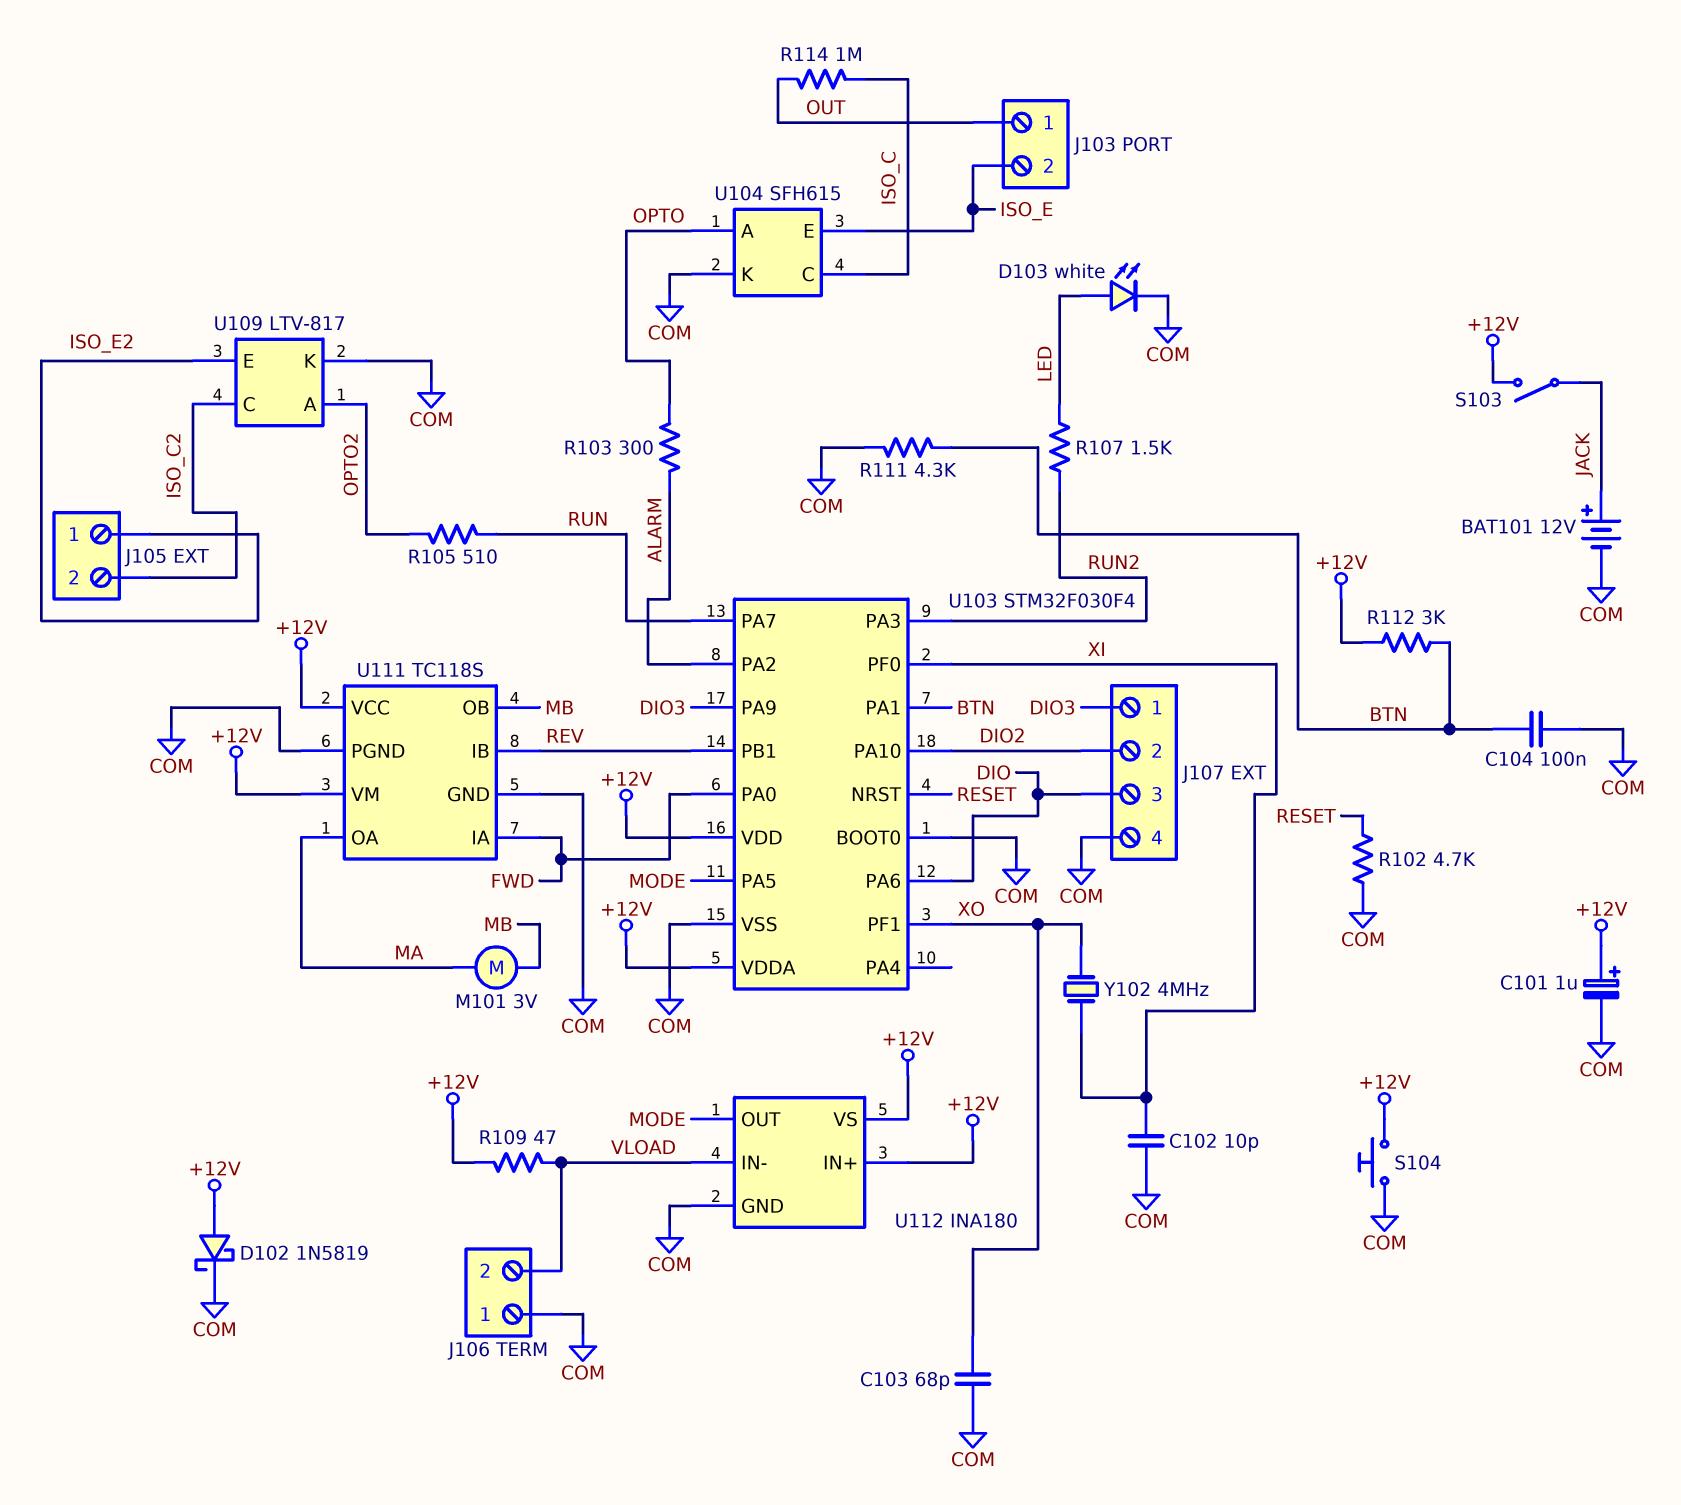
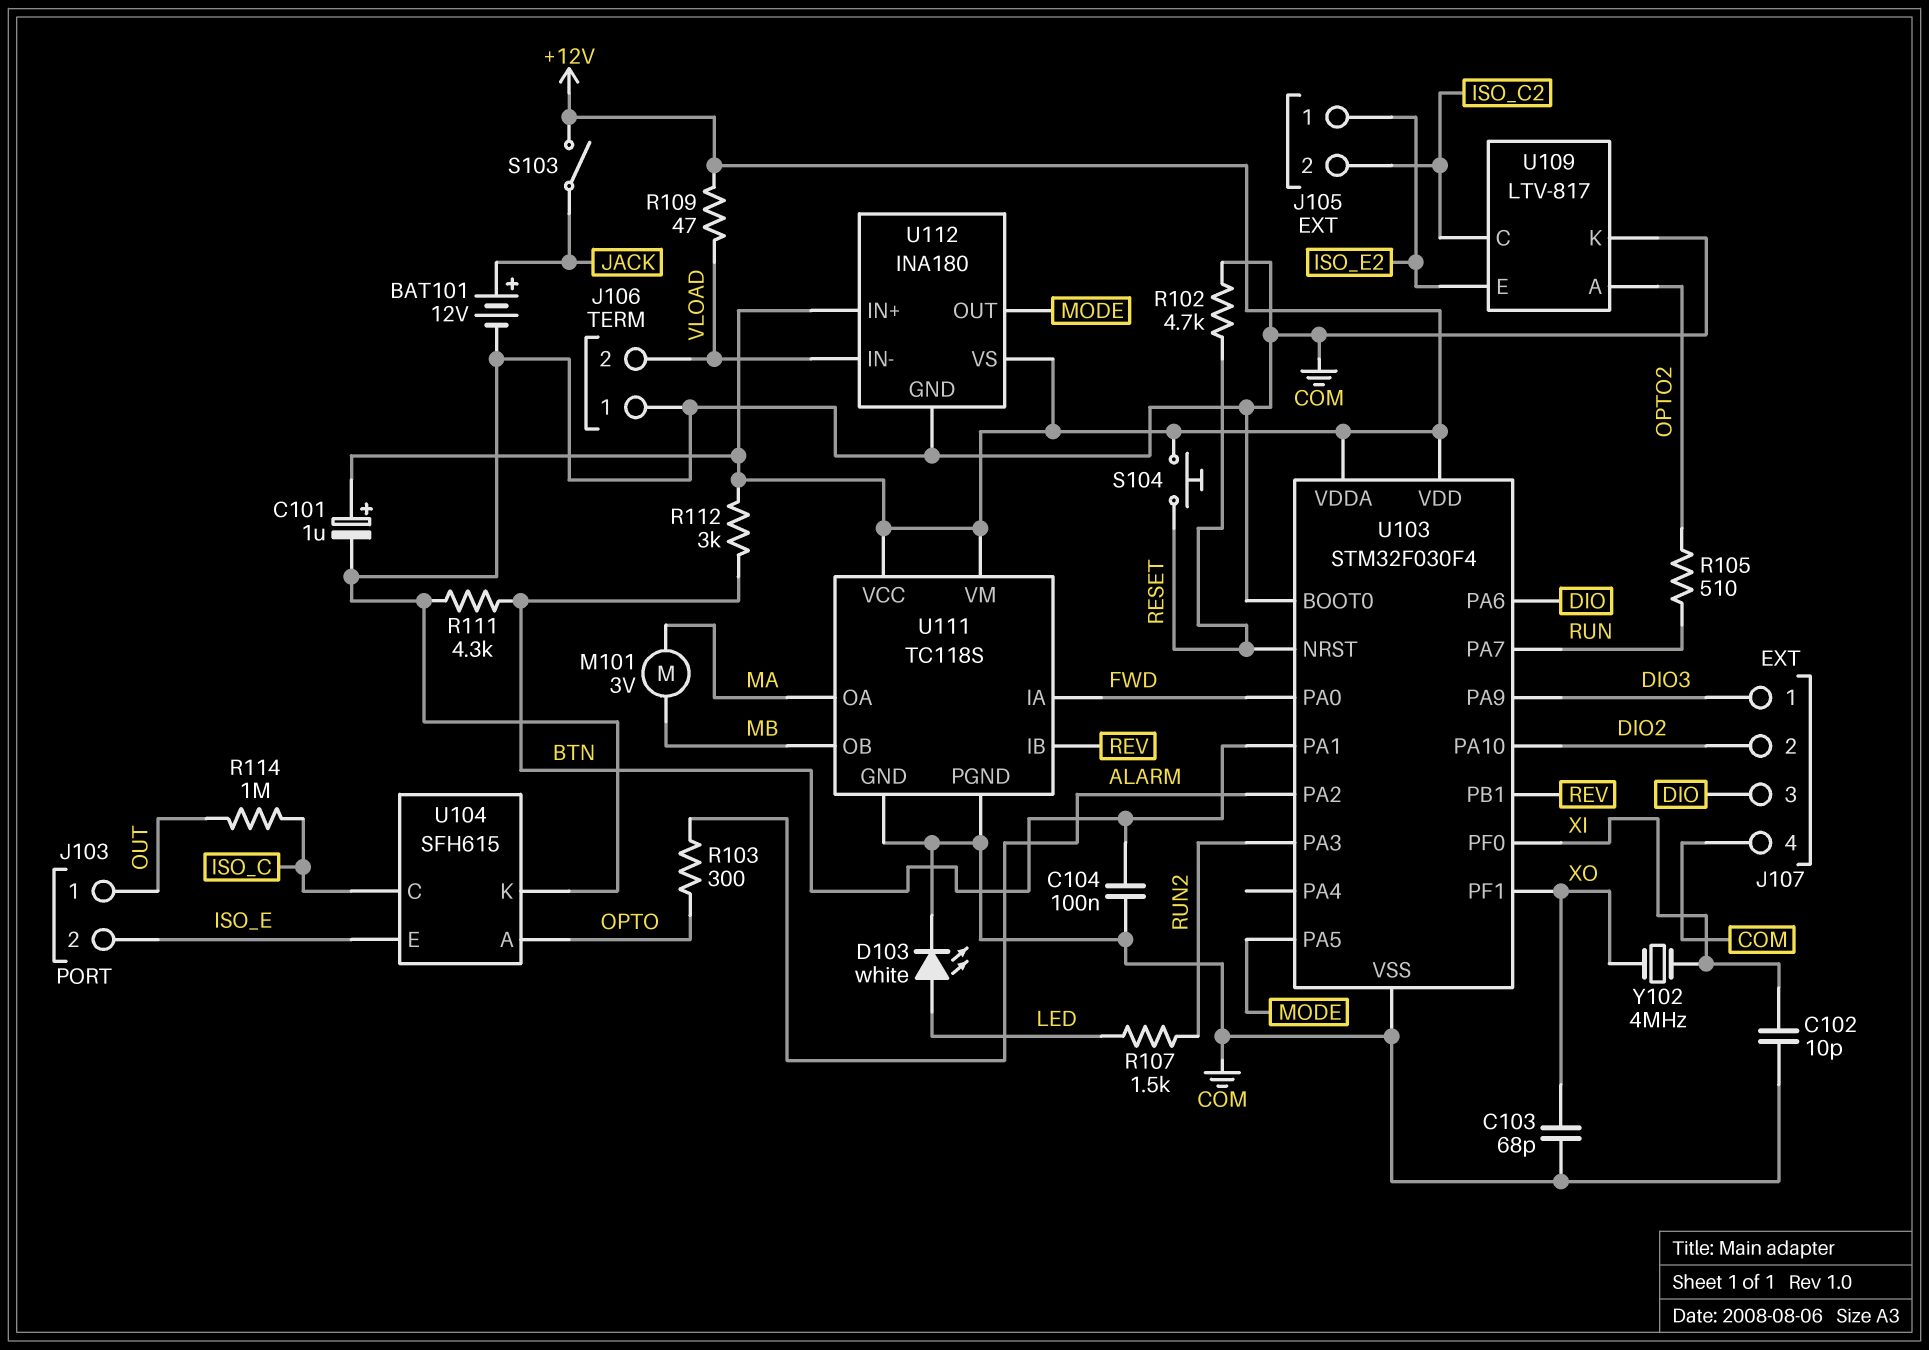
D102: schottky 1N5819 (A +12V, K COM) -> none
S104: button (+12V, COM) -> button (+12V, RESET)

